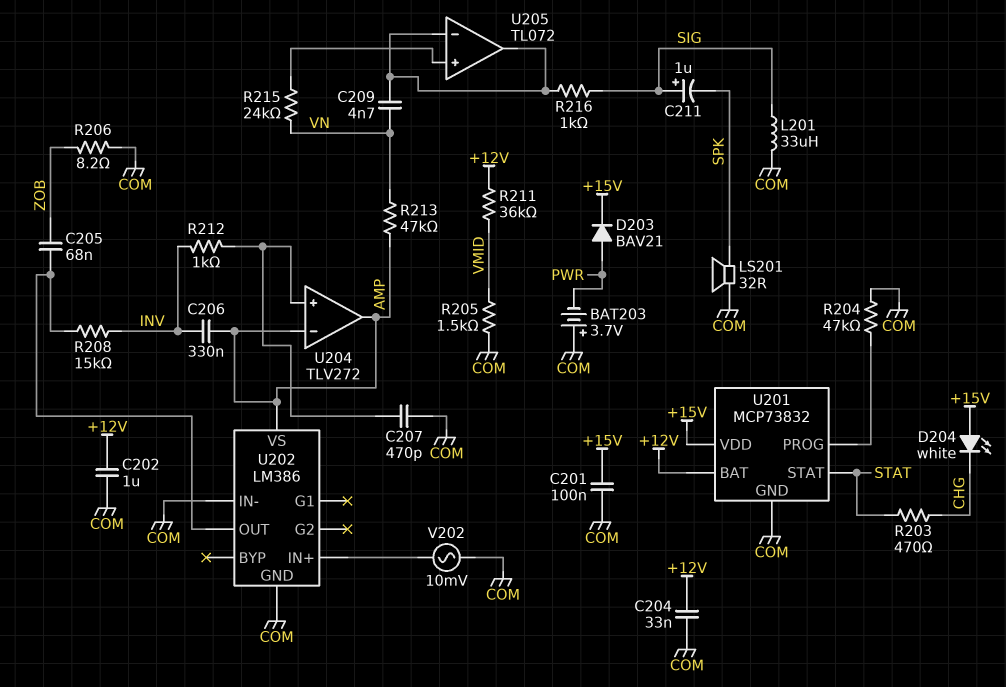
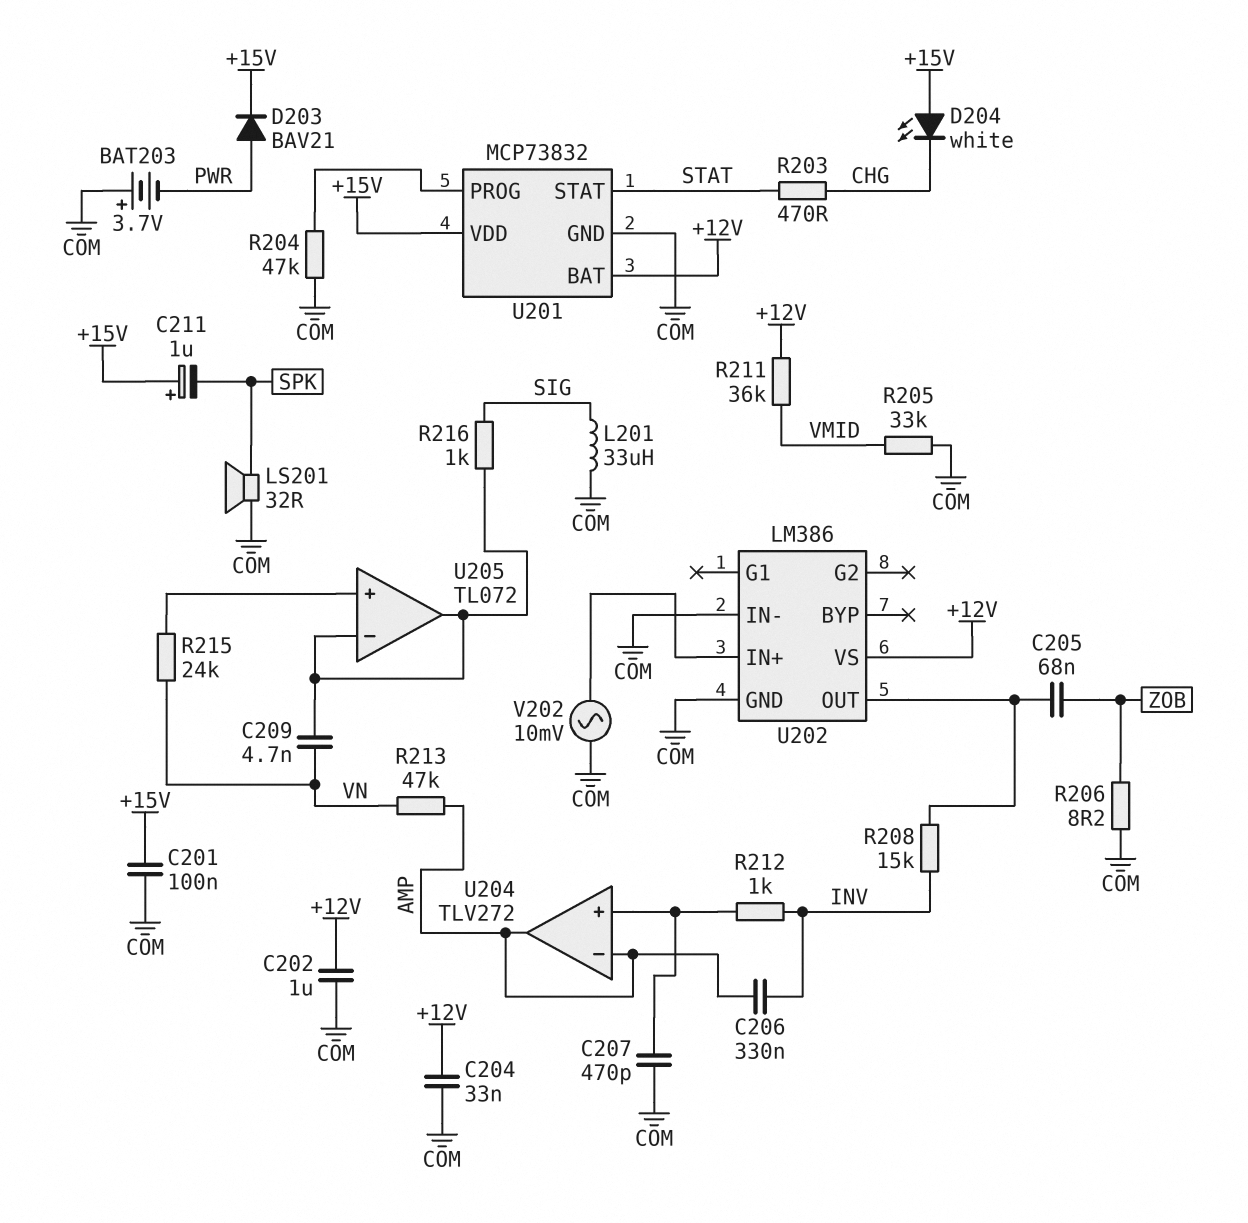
C211: 1uF (plus SIG, minus SPK) -> 1uF (plus +15V, minus SPK)
R205: 1.5k (COM, VMID) -> 33k (COM, VMID)
U202 pin VS: AMP -> +12V

